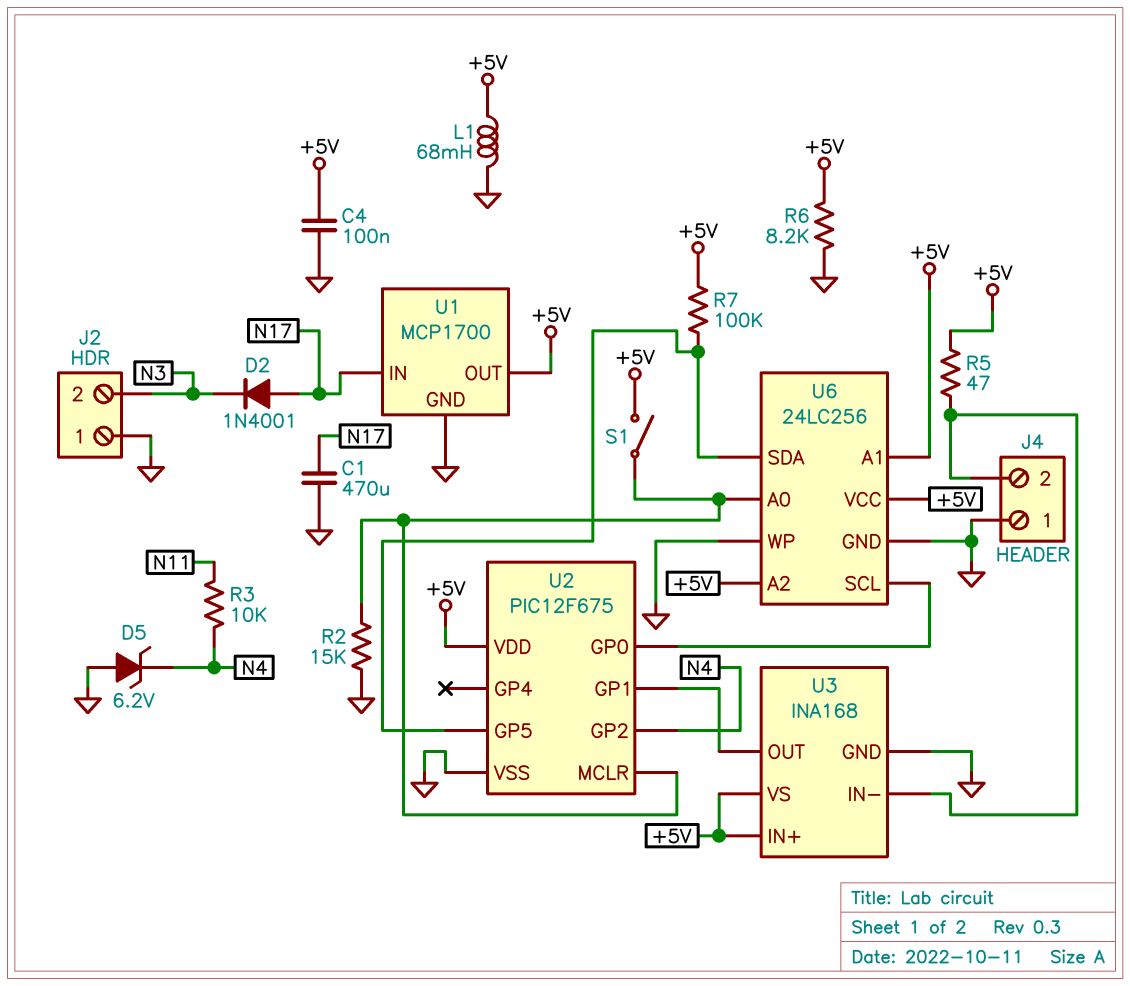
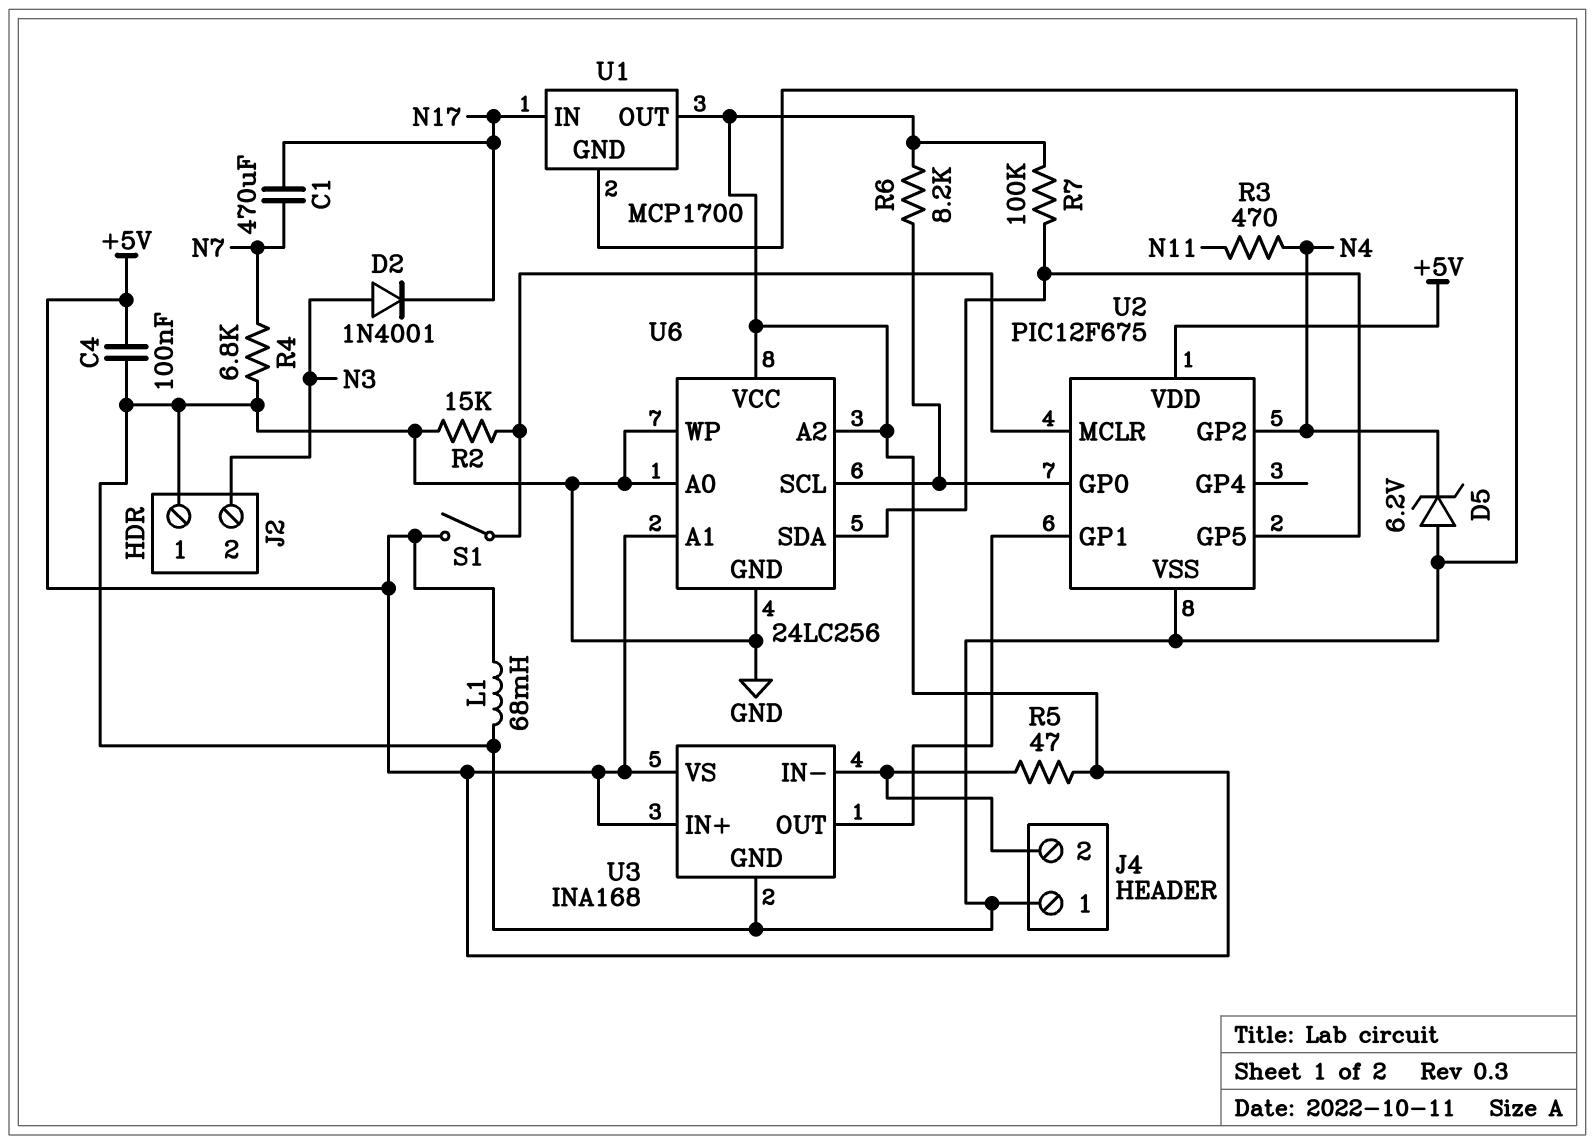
C1: 470uF (GND, N17) -> 470uF (N7, N17)
D2: diode 1N4001 (A N17, K N3) -> diode 1N4001 (A N3, K N17)
R3: 10k (N4, N11) -> 470 (N4, N11)
R4: none -> 6.8k (GND, N7)
R6: 8.2k (+5V, GND) -> 8.2k (+5V, U2/GP0)
U6 pin A0: U2/MCLR -> GND

